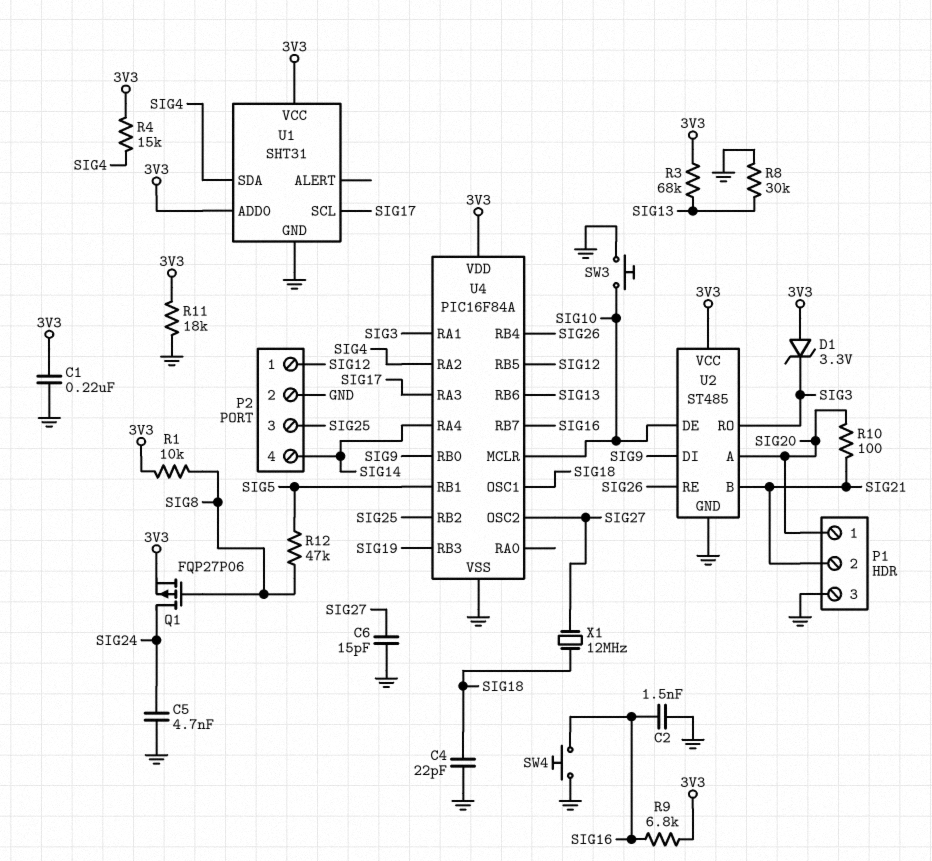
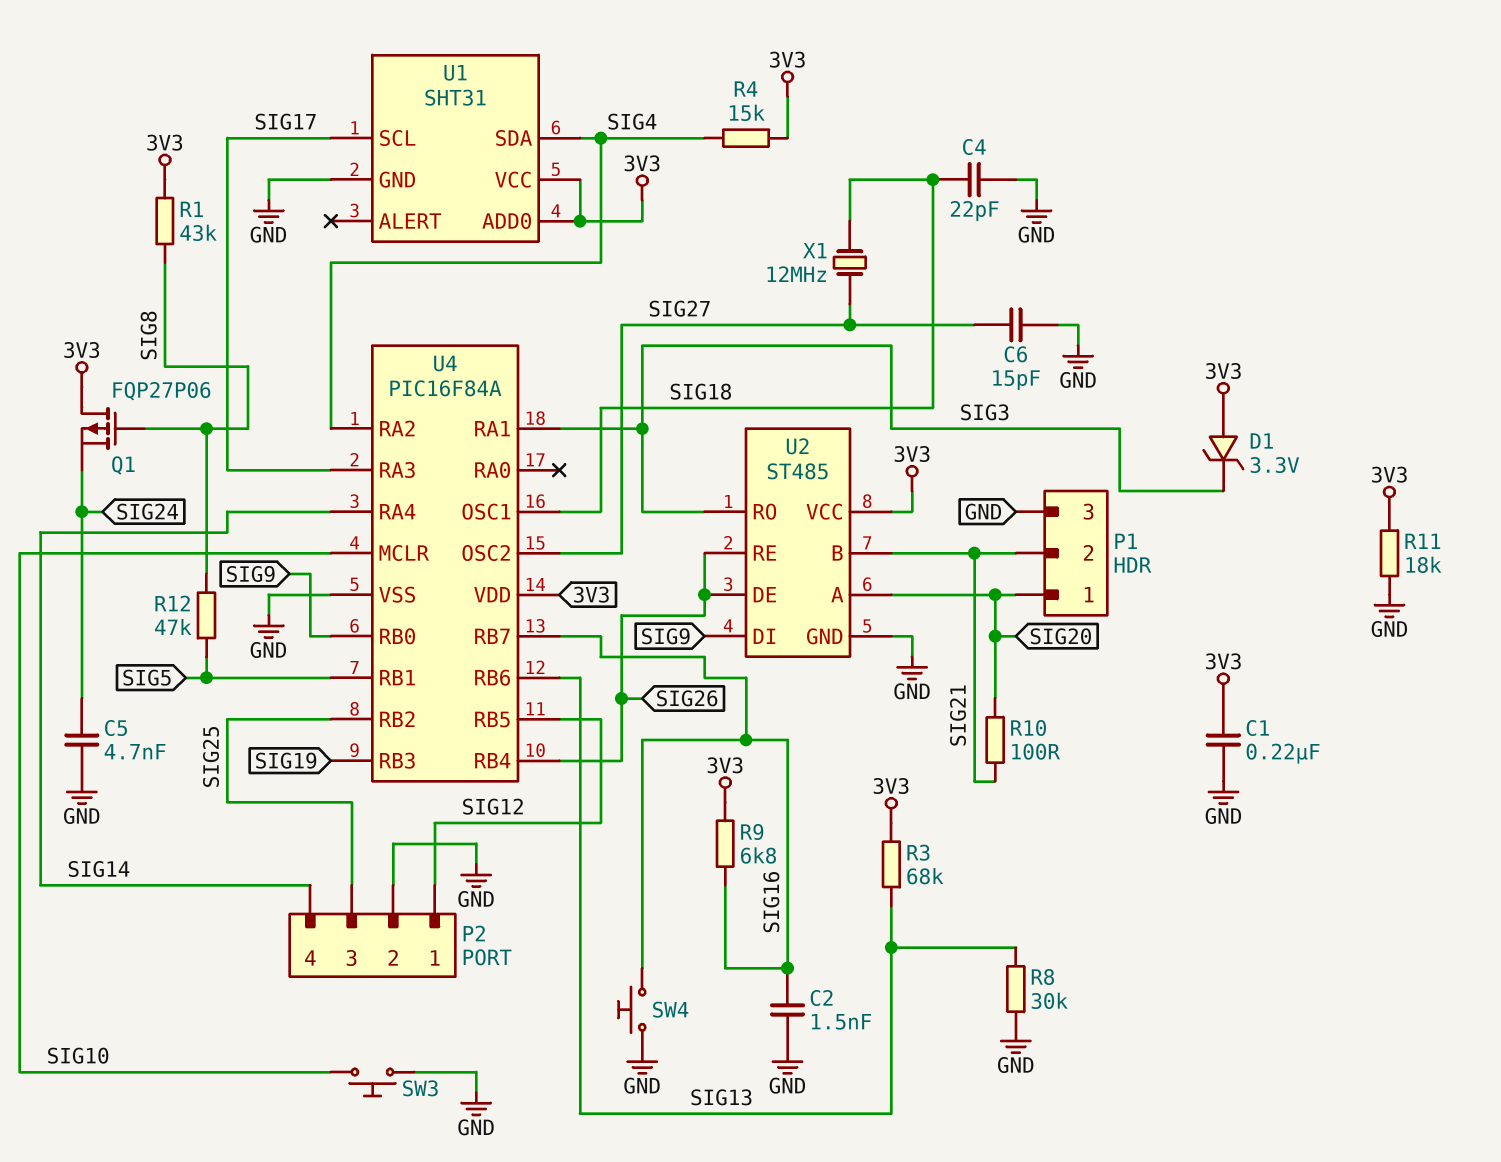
Q1: PMOS FQP27P06 (G SIG8, D SIG24, S 3V3) -> PMOS FQP27P06 (G SIG8, D 3V3, S SIG24)
R1: 10k (3V3, SIG8) -> 43k (3V3, SIG8)
U2 pin DE: SIG10 -> SIG26

